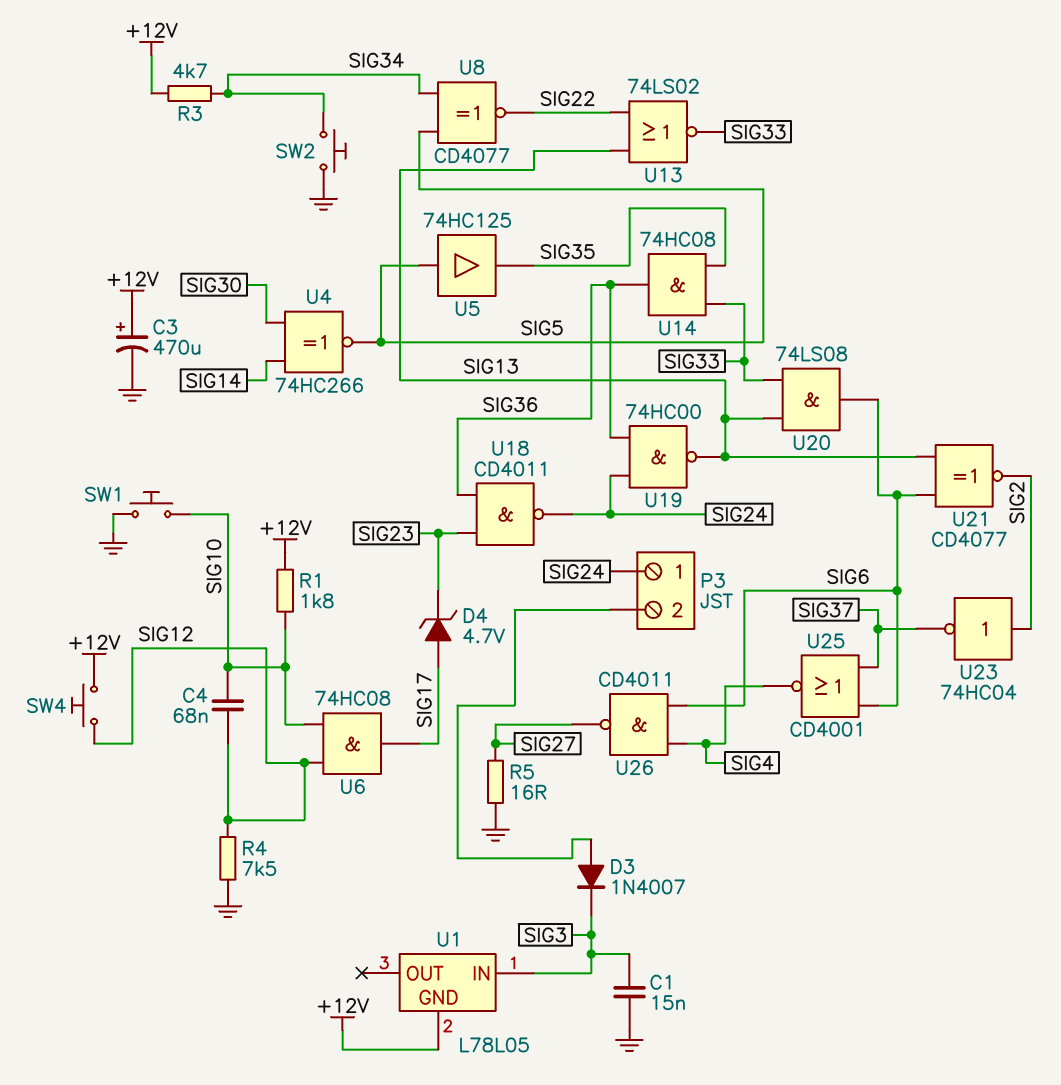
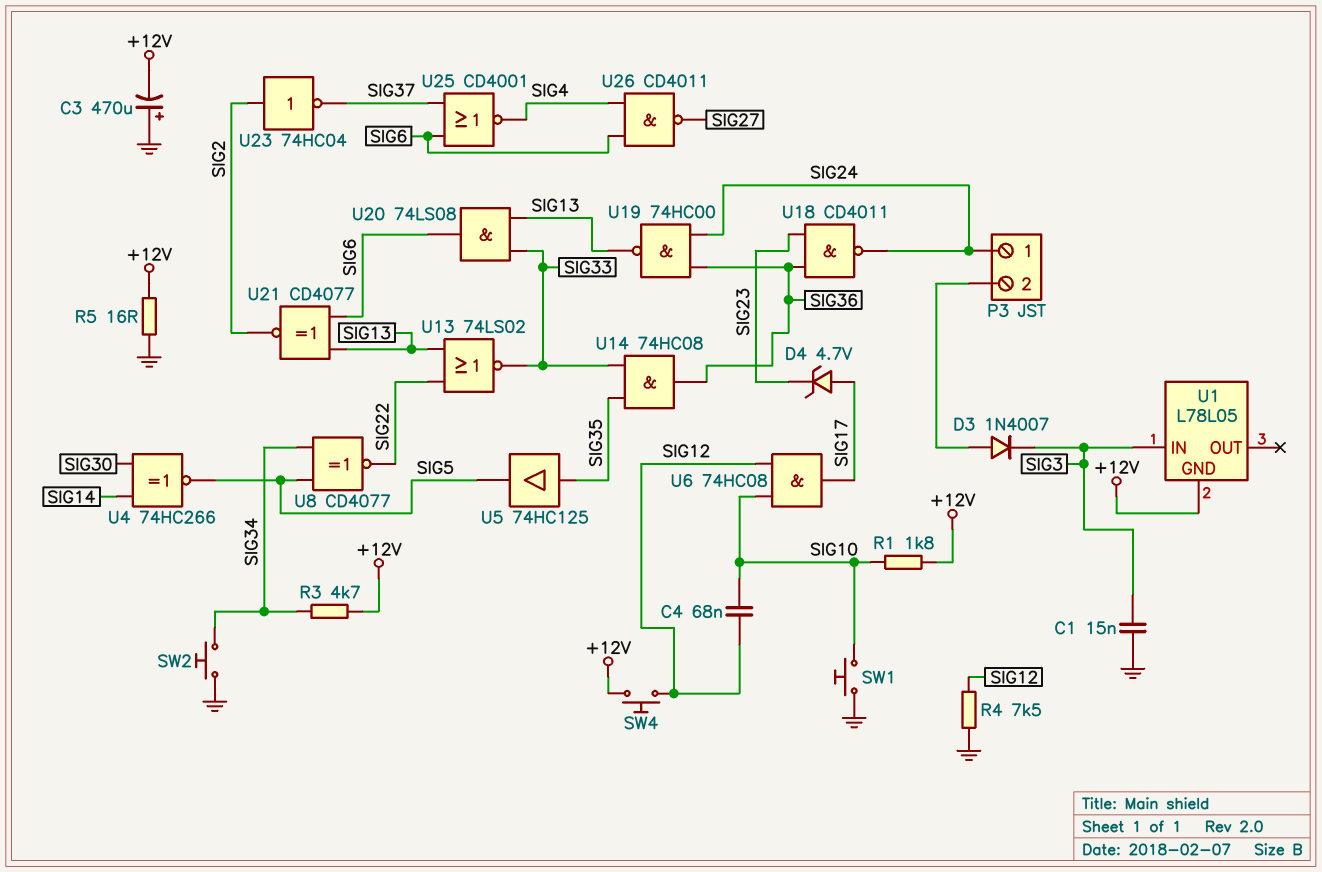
C3: 470uF (plus +12V, minus GND) -> 470uF (plus GND, minus +12V)
R5: 16 (GND, SIG27) -> 16 (+12V, GND)
U5: buffer 74HC125 (in SIG5, out SIG35) -> buffer 74HC125 (in SIG35, out SIG5)

